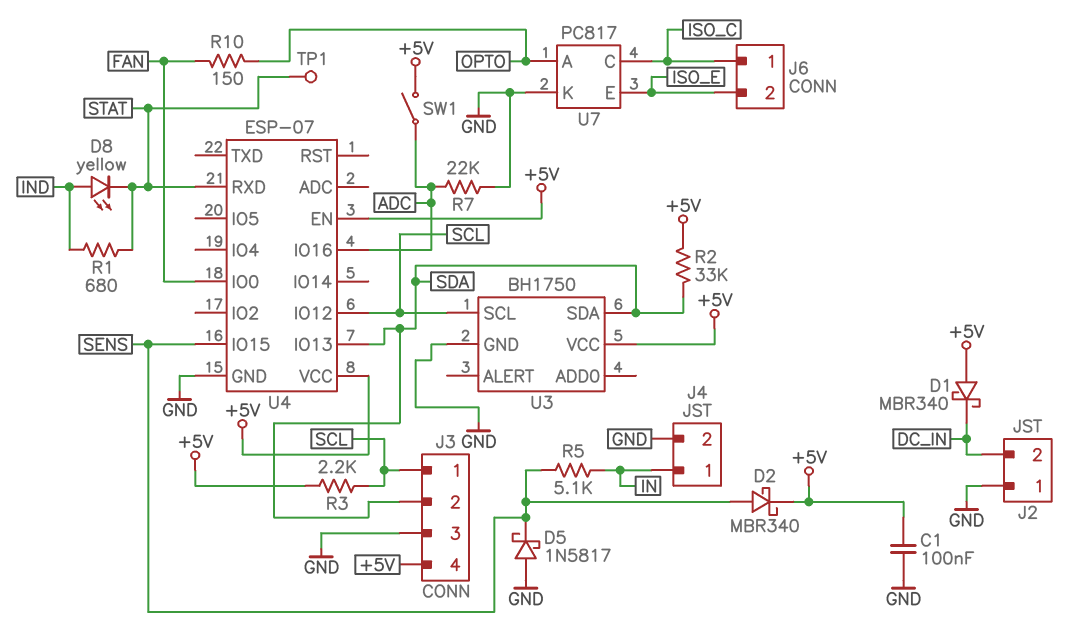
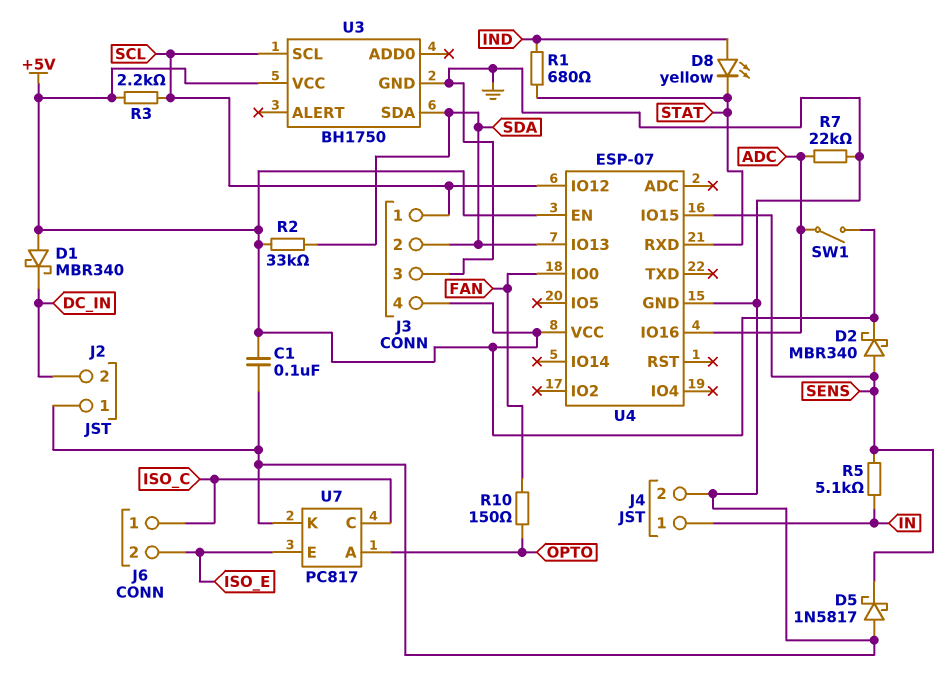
TP1: test point (STAT) -> none

